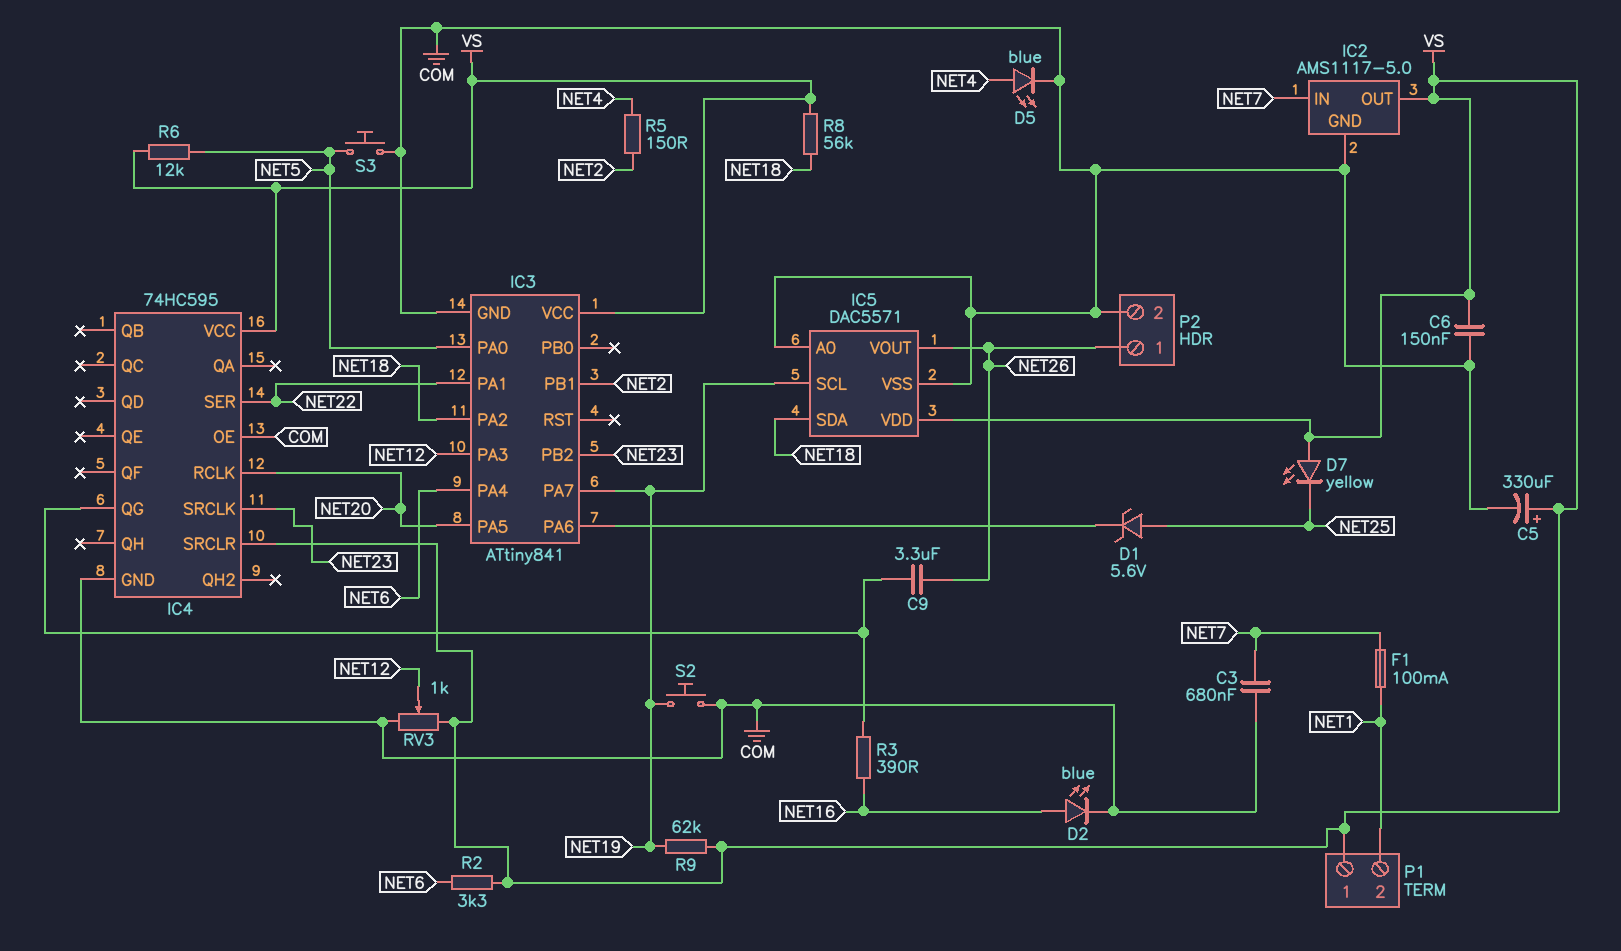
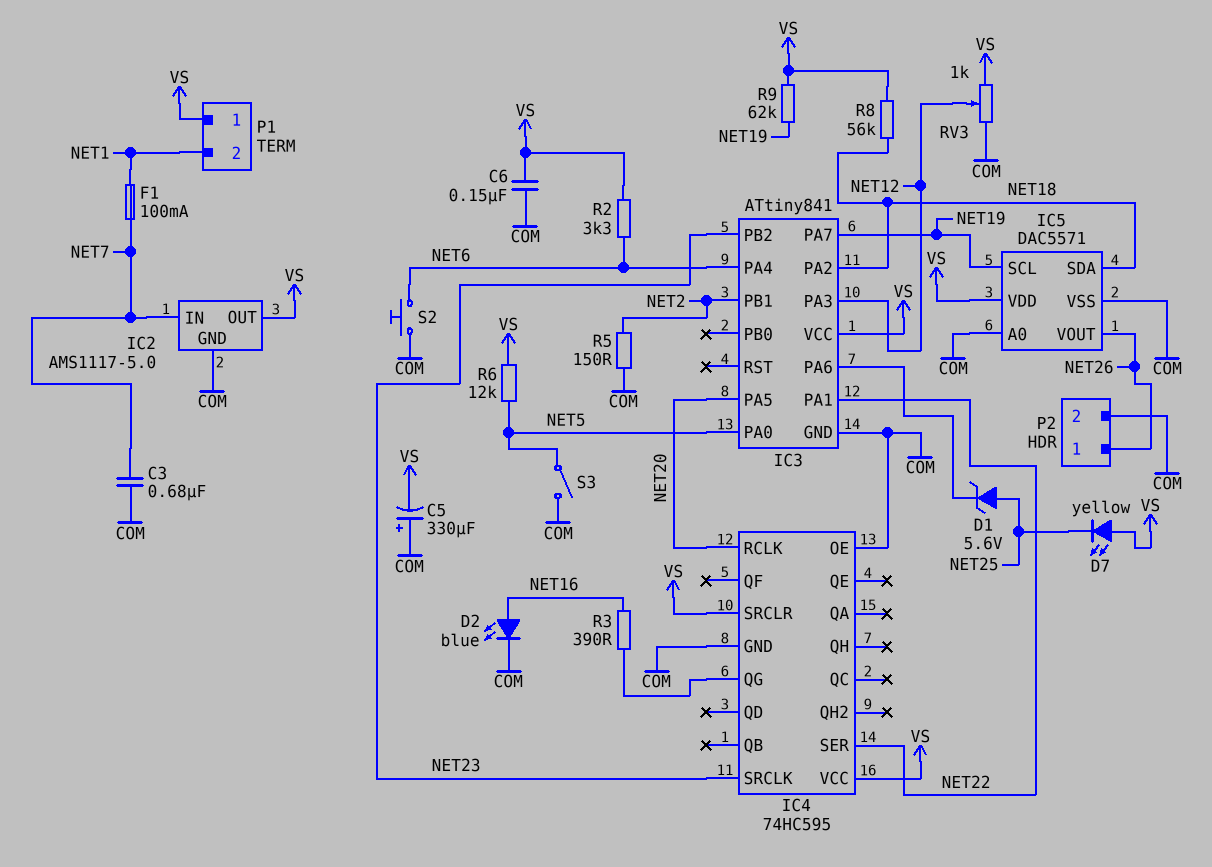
C5: 330uF (plus VS, minus COM) -> 330uF (plus COM, minus VS)
C9: 3.3uF (IC4/QG, NET26) -> none
D5: LED blue (A NET4, K COM) -> none
R5: 150 (NET2, NET4) -> 150 (COM, NET2)
S2: button (COM, NET19) -> button (COM, NET6)
S3: button (COM, NET5) -> switch (COM, NET5)

